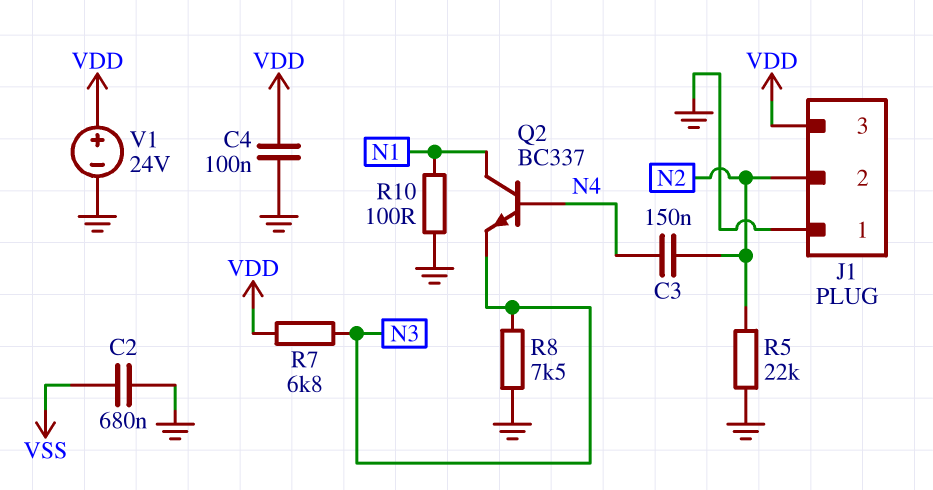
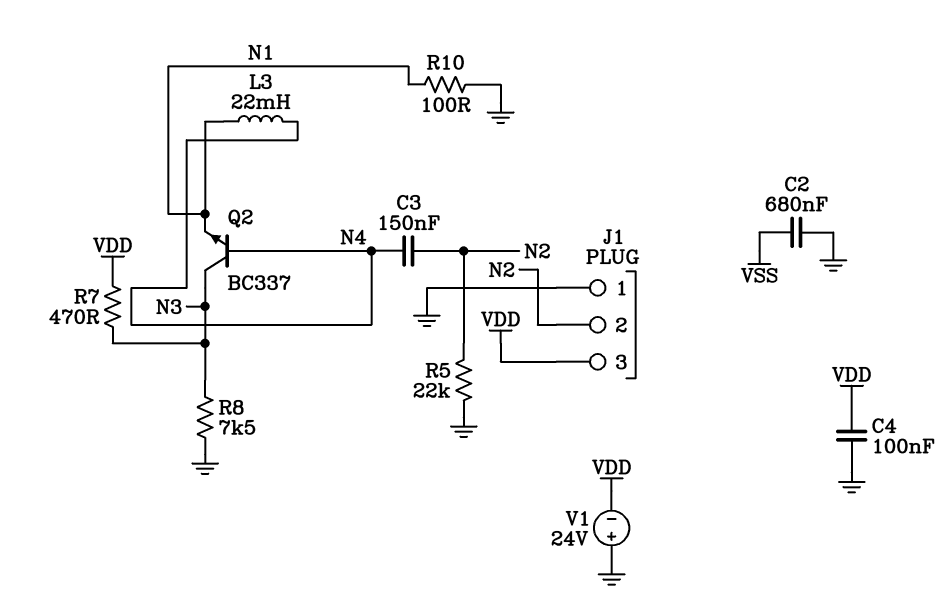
L3: none -> 22mH (N1, N4)
Q2: NPN BC337 (B N4, C N1, E N3) -> NPN BC337 (B N4, C N3, E N1)
R7: 6.8k (N3, VDD) -> 470 (N3, VDD)
V1: 24V (plus VDD, minus GND) -> 24V (plus GND, minus VDD)

